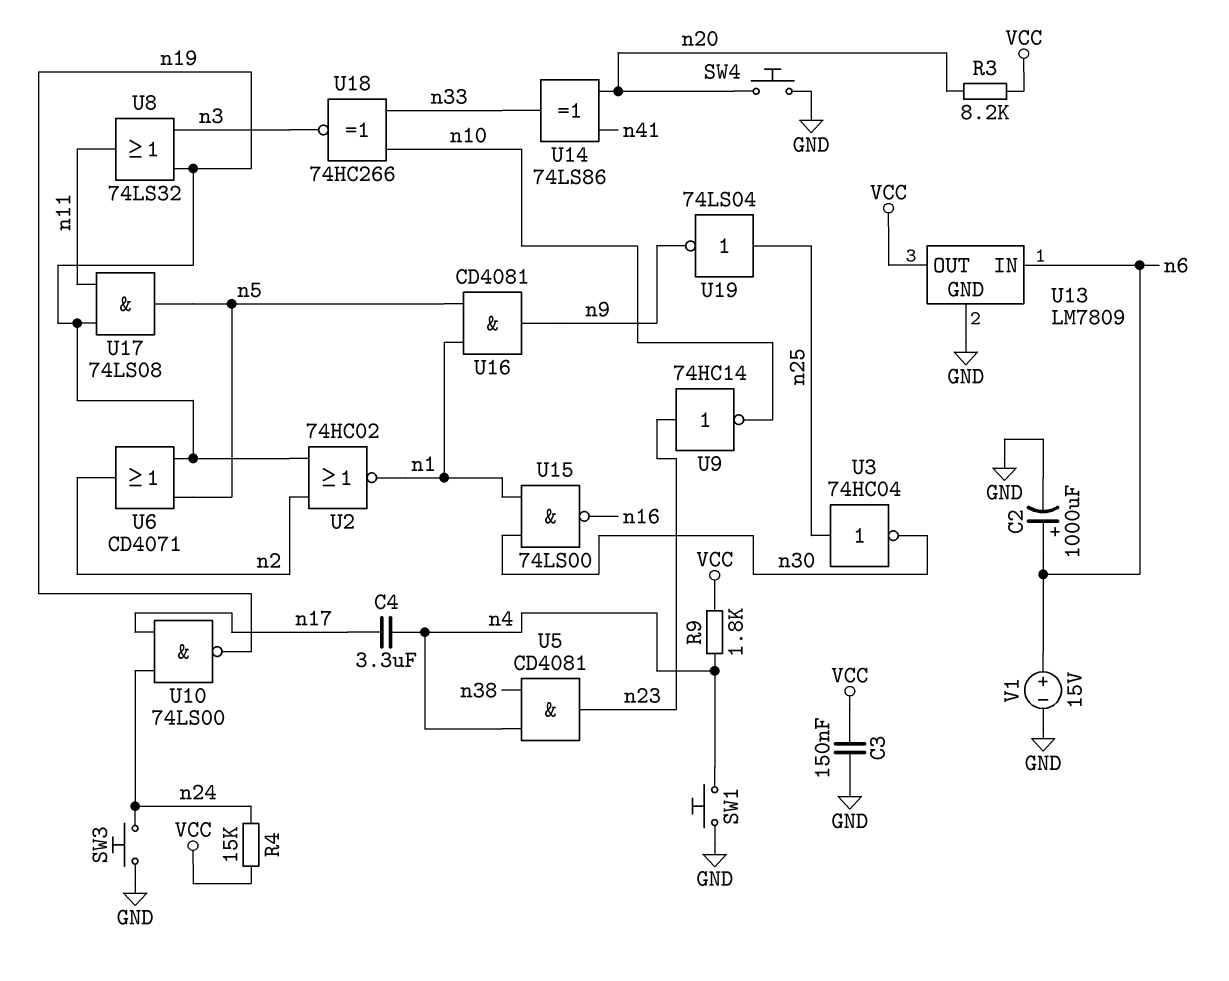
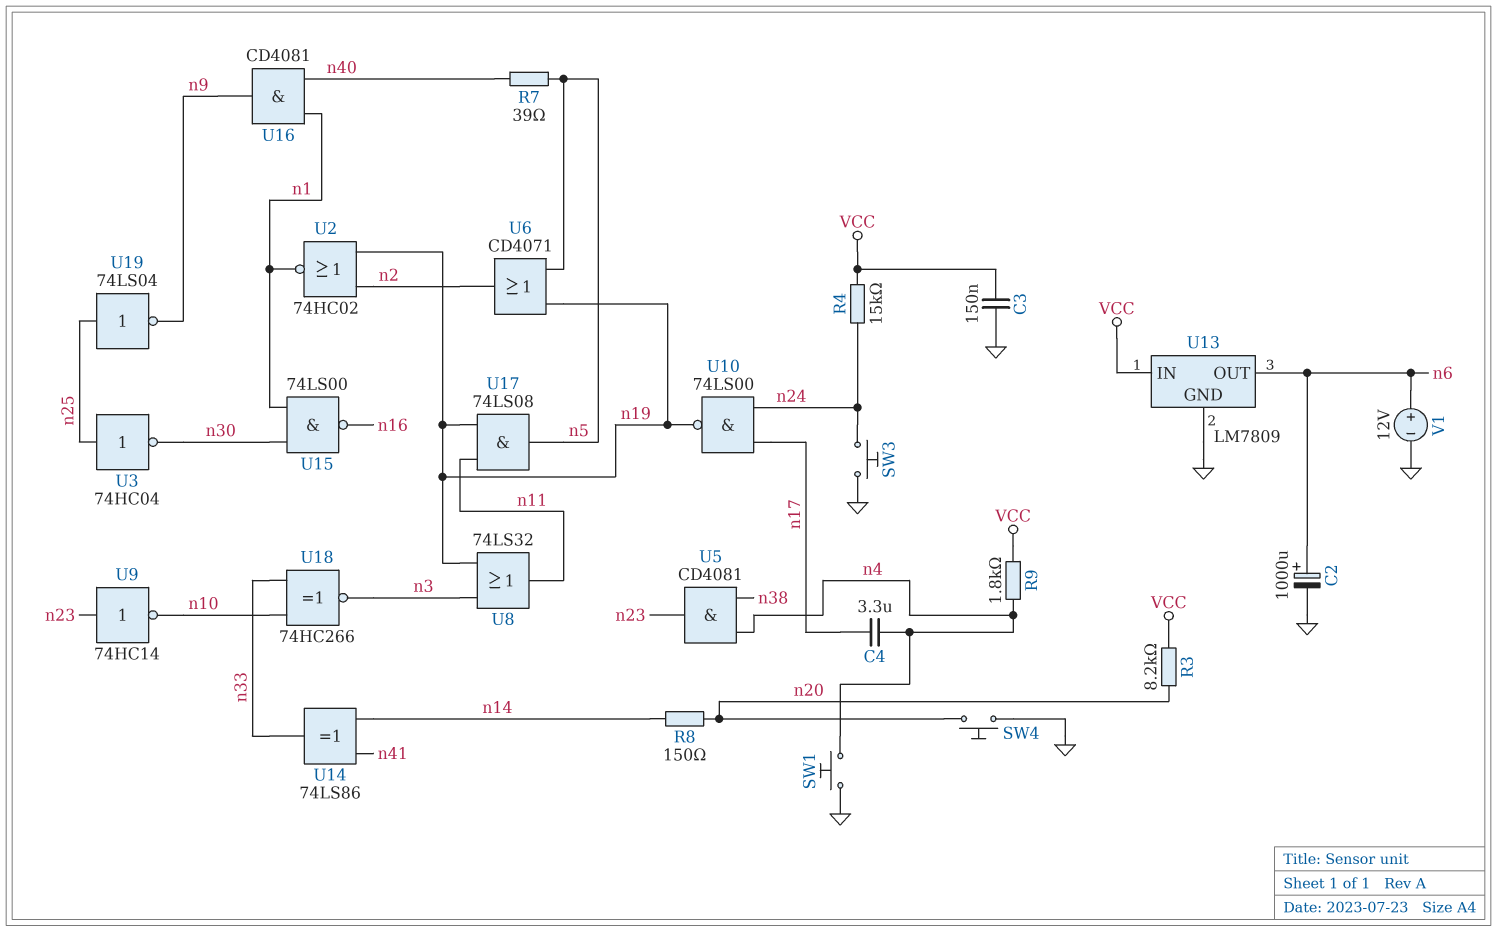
R7: none -> 39 (n5, n40)
R8: none -> 150 (n14, n20)
U13 pin IN: n6 -> VCC
U13 pin OUT: VCC -> n6
U14: XOR 74LS86 (in n20, in n41, out n33) -> XOR 74LS86 (in n14, in n41, out n33)
U16: AND CD4081 (in n1, in n5, out n9) -> AND CD4081 (in n1, in n40, out n9)
V1: 15V (plus n6, minus GND) -> 12V (plus n6, minus GND)

